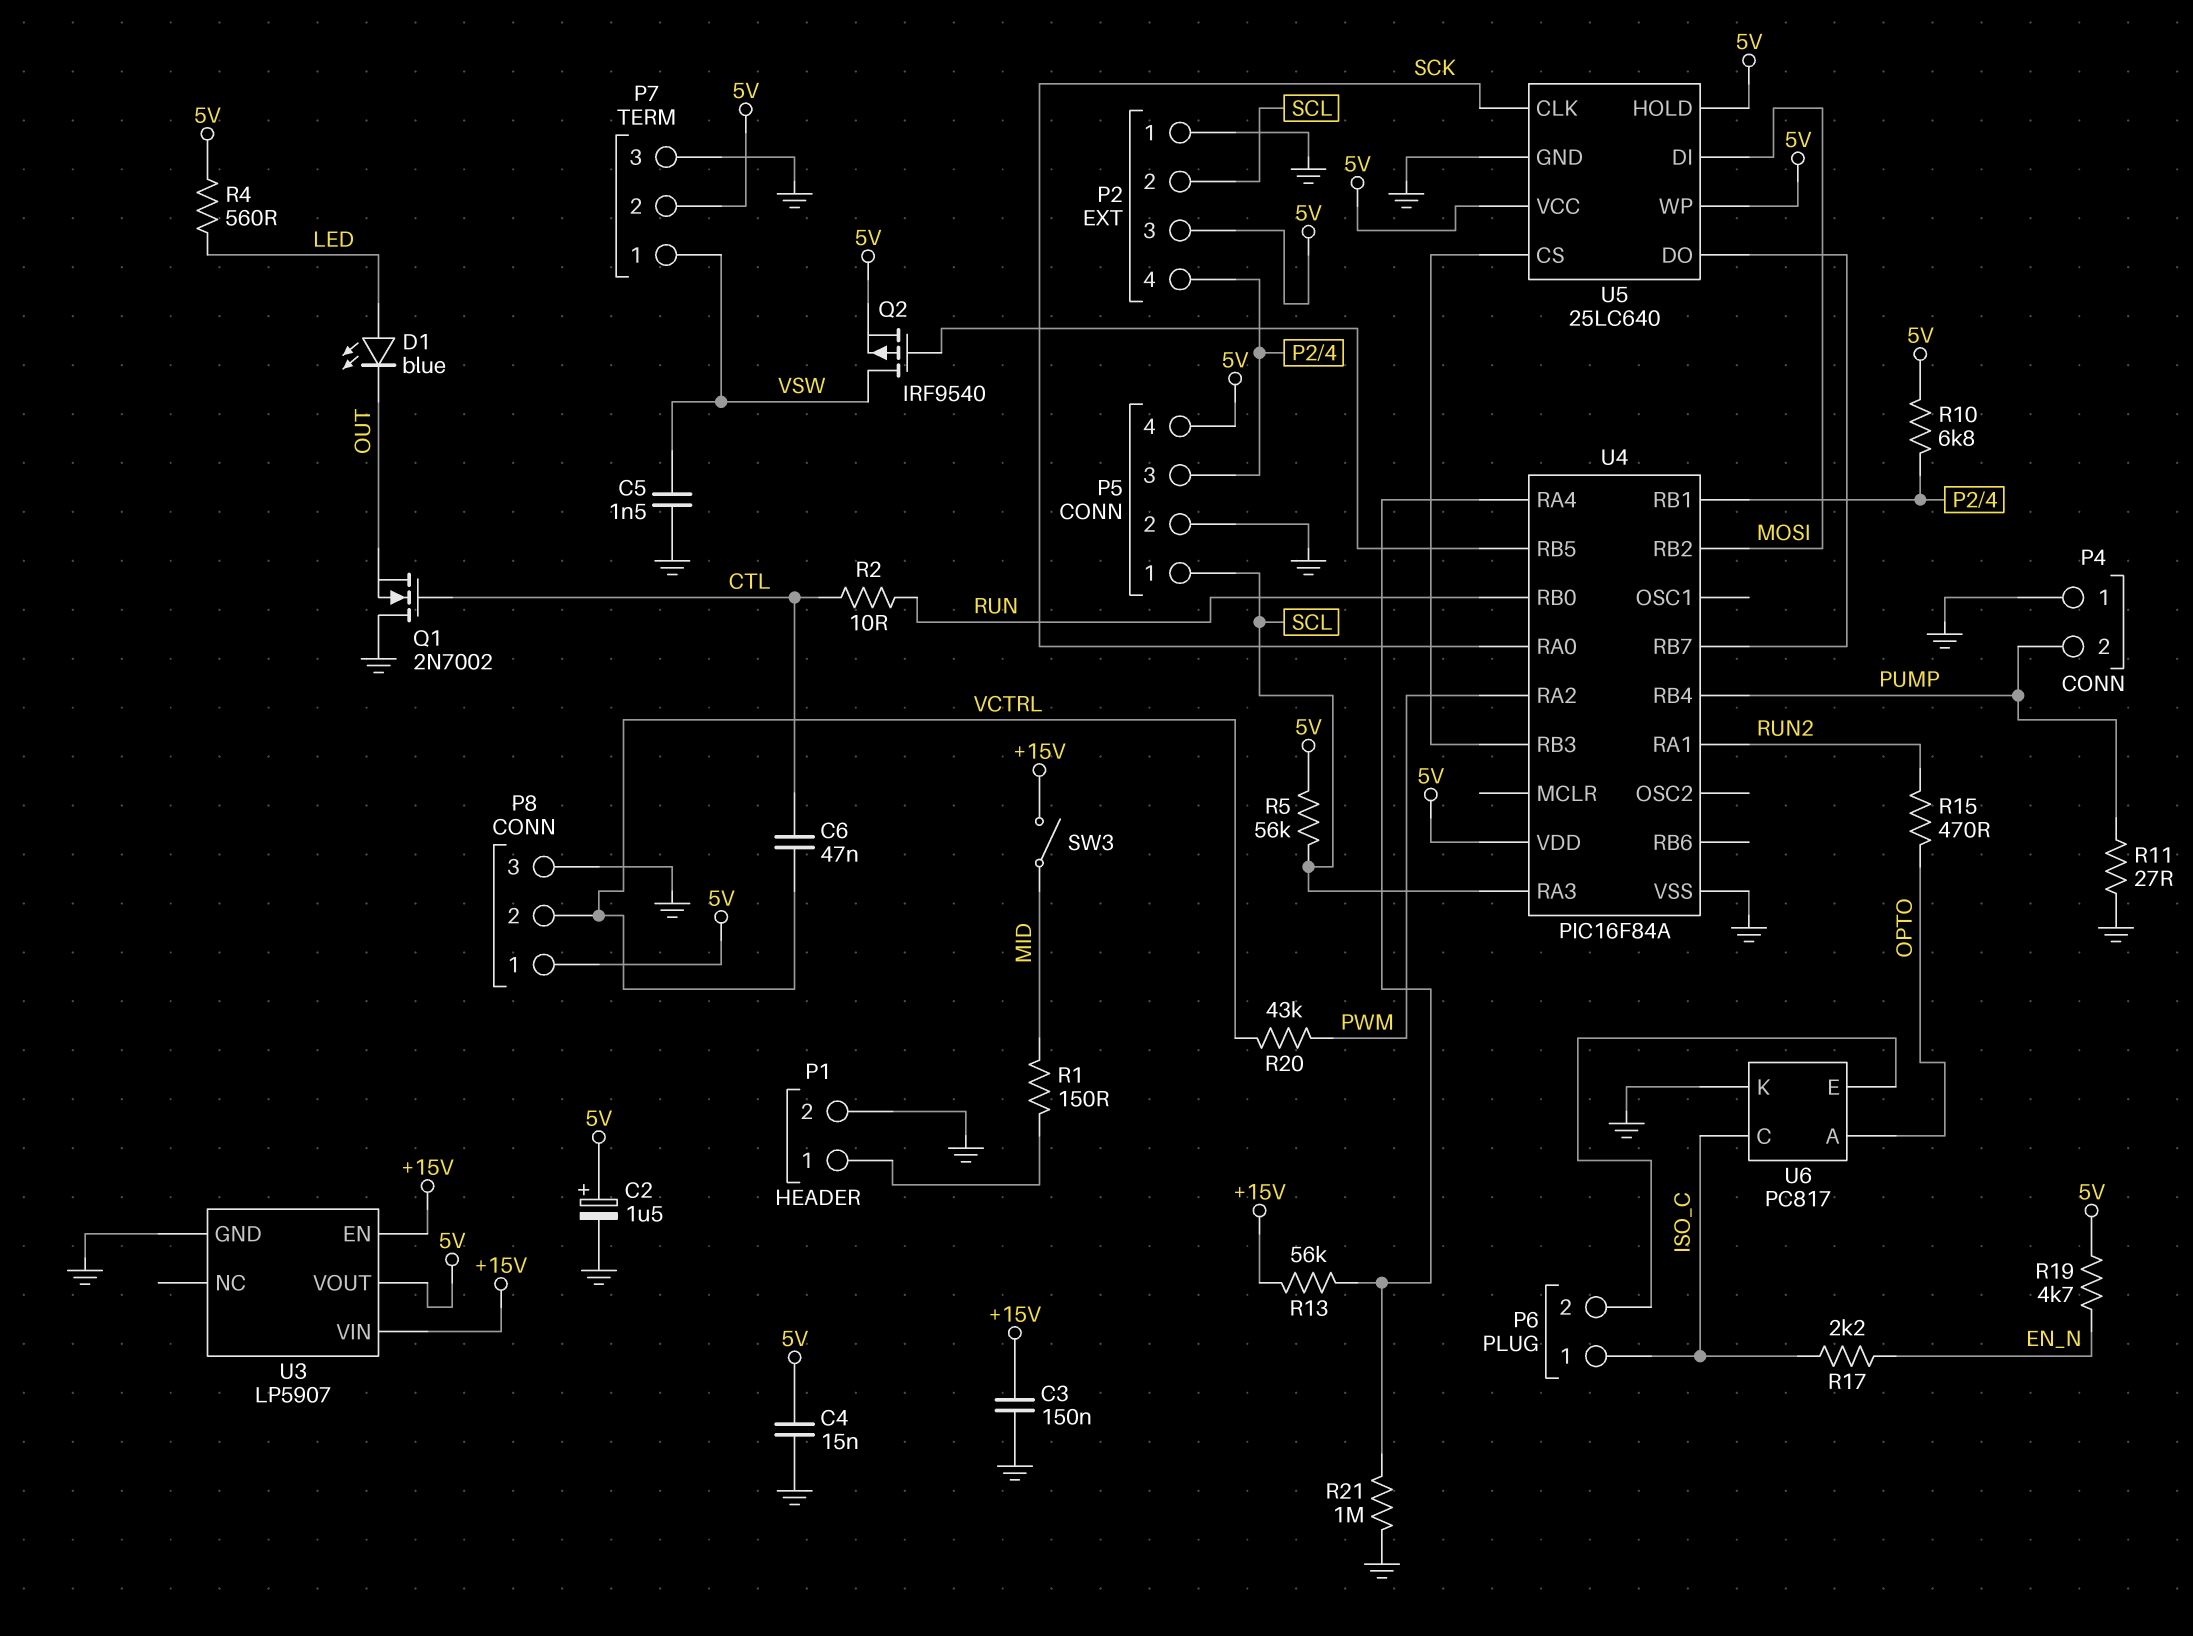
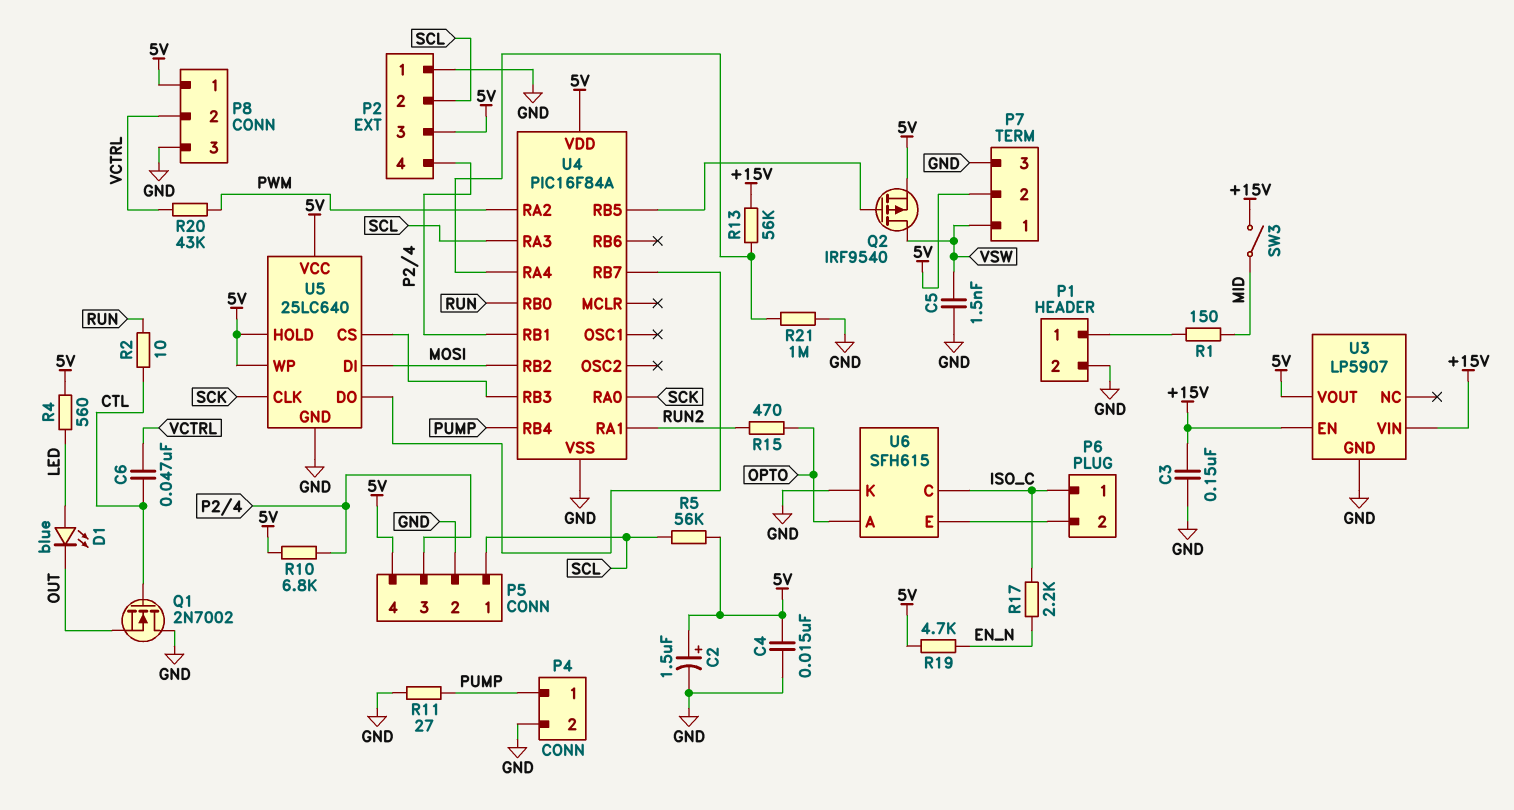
P4 pin 1: GND -> PUMP
P4 pin 2: PUMP -> GND
U6: PC817 -> SFH615

